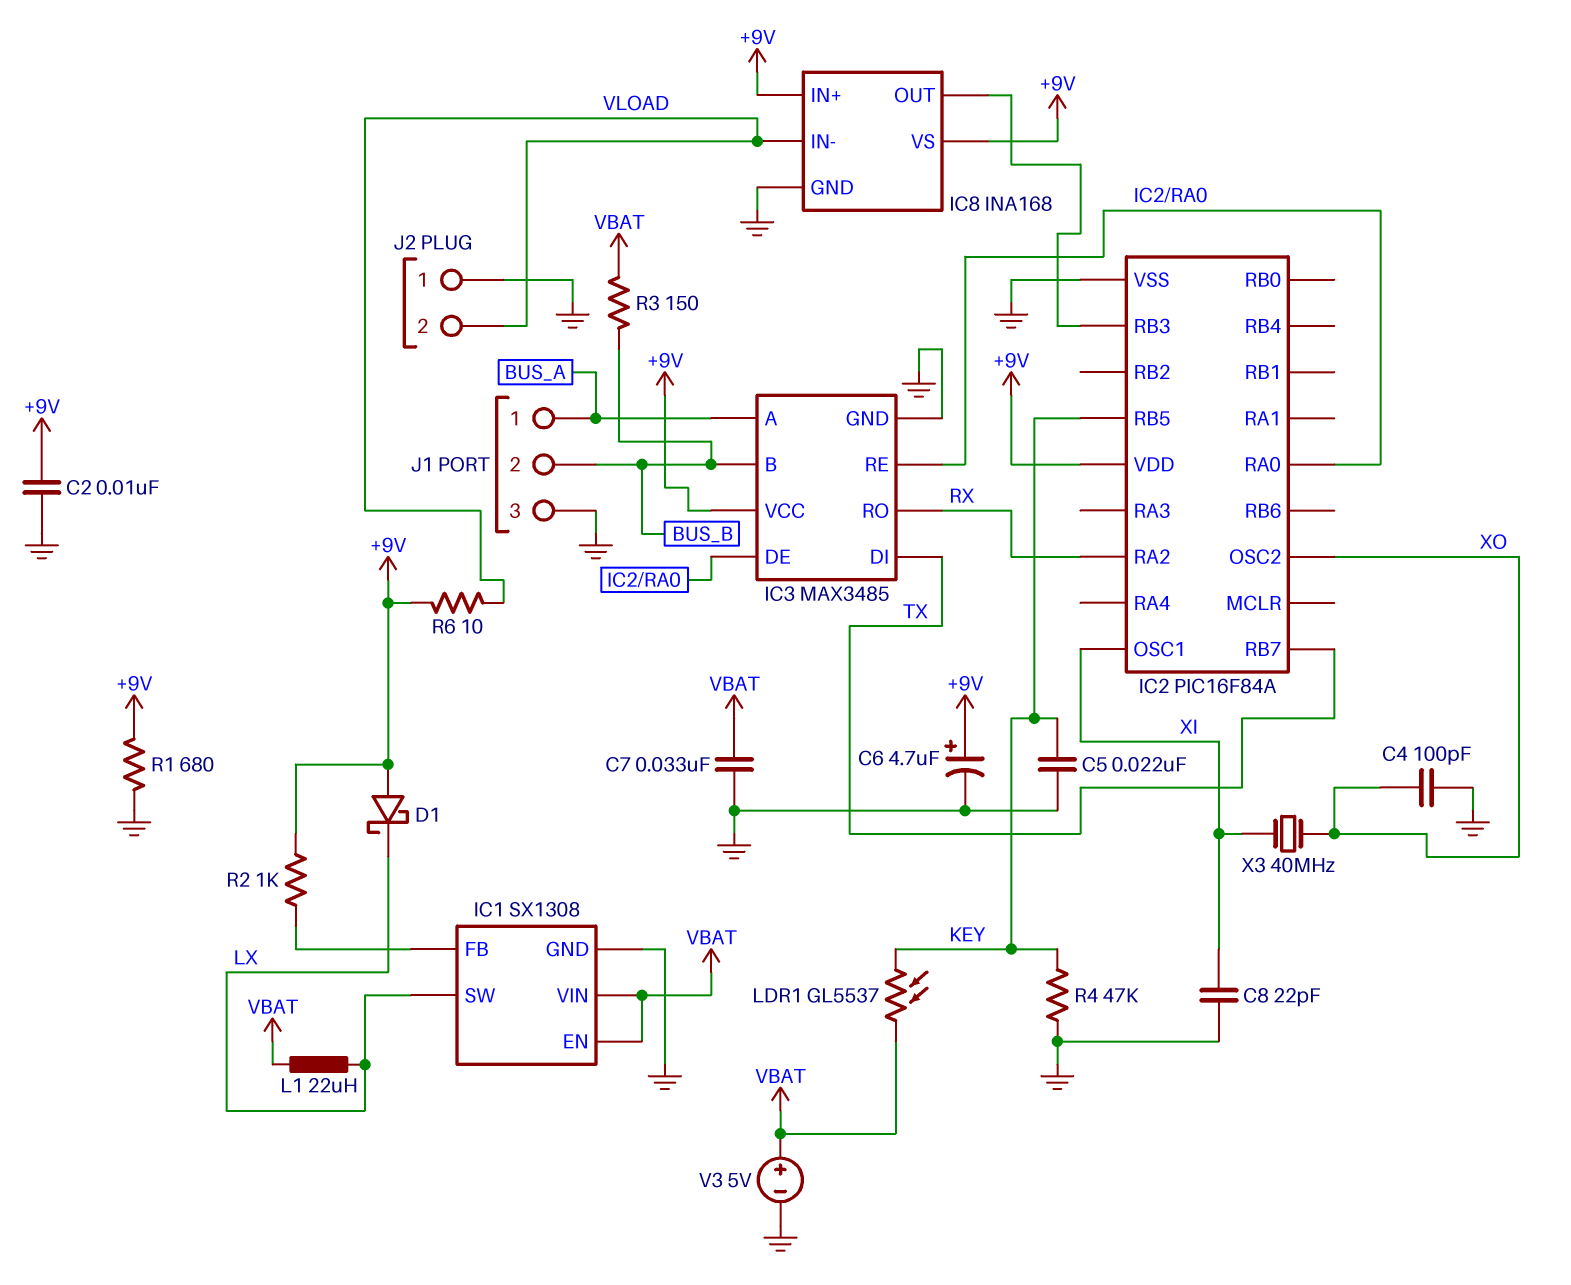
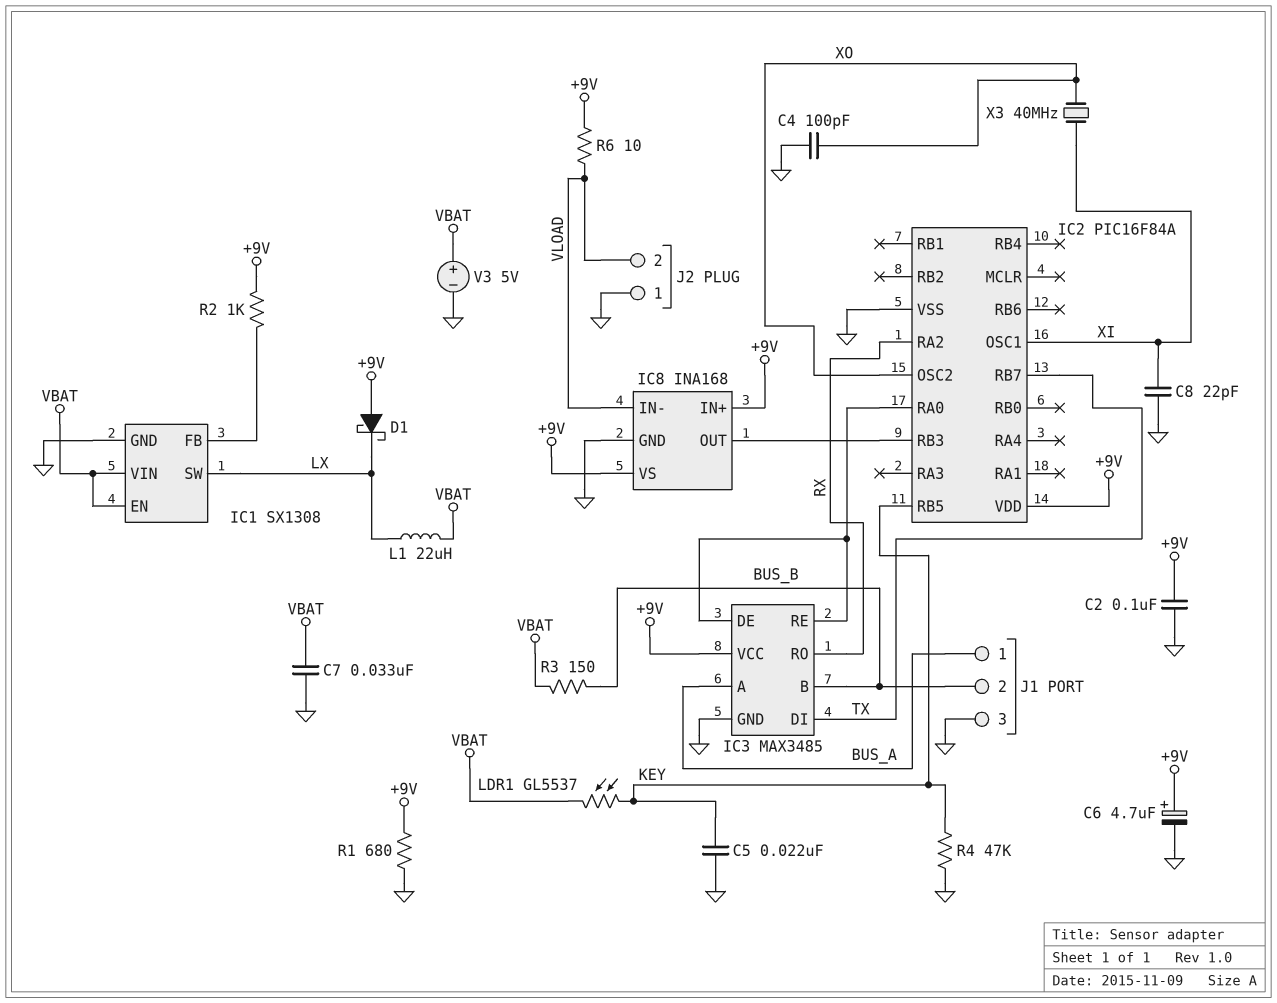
C2: 10nF (+9V, GND) -> 100nF (+9V, GND)

